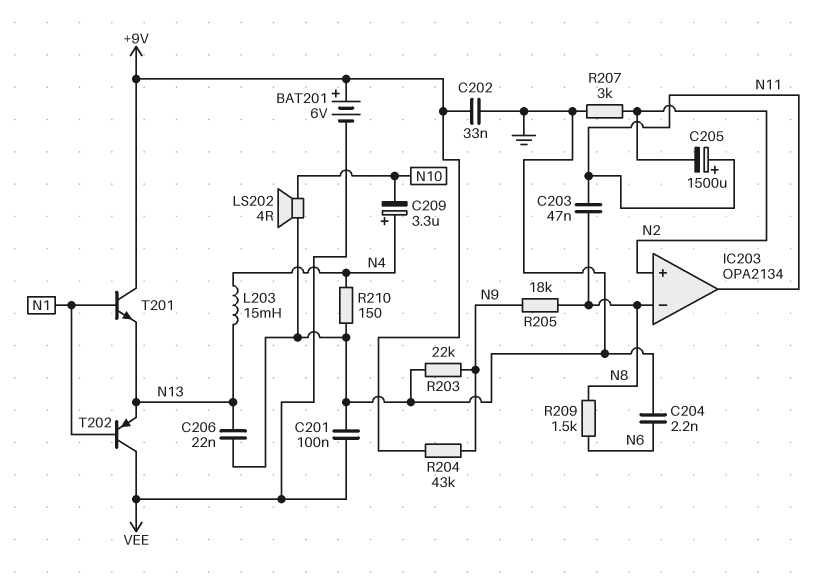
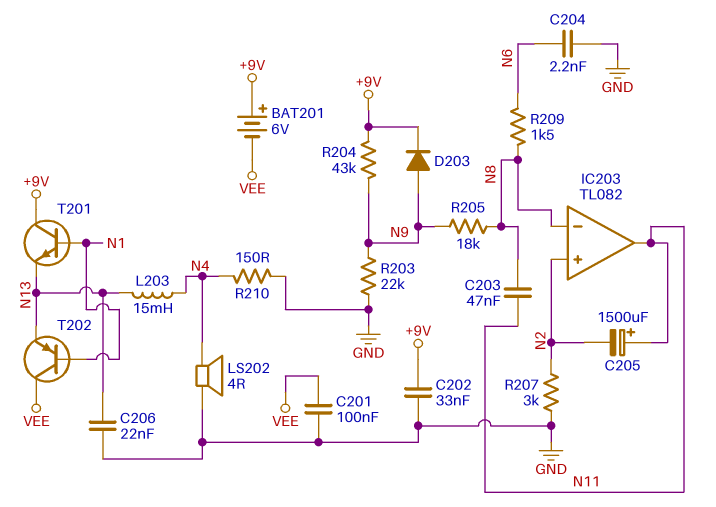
C209: 3.3uF (plus N4, minus N10) -> none
D203: none -> diode (A N9, K +9V)
IC203: OPA2134 -> TL082
LS202: speaker 4R (GND, N10) -> speaker 4R (GND, N4)

